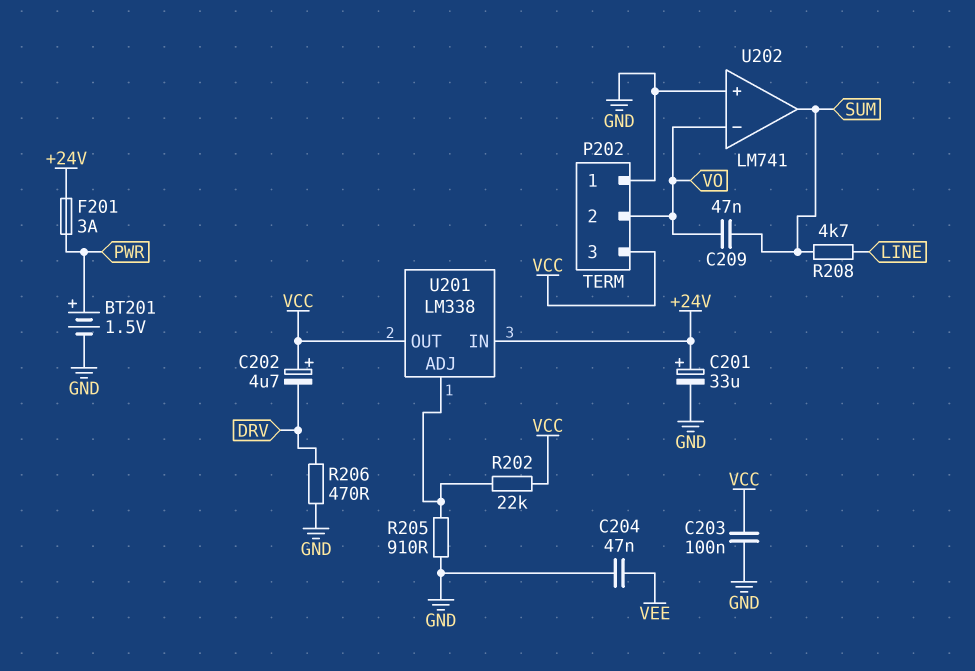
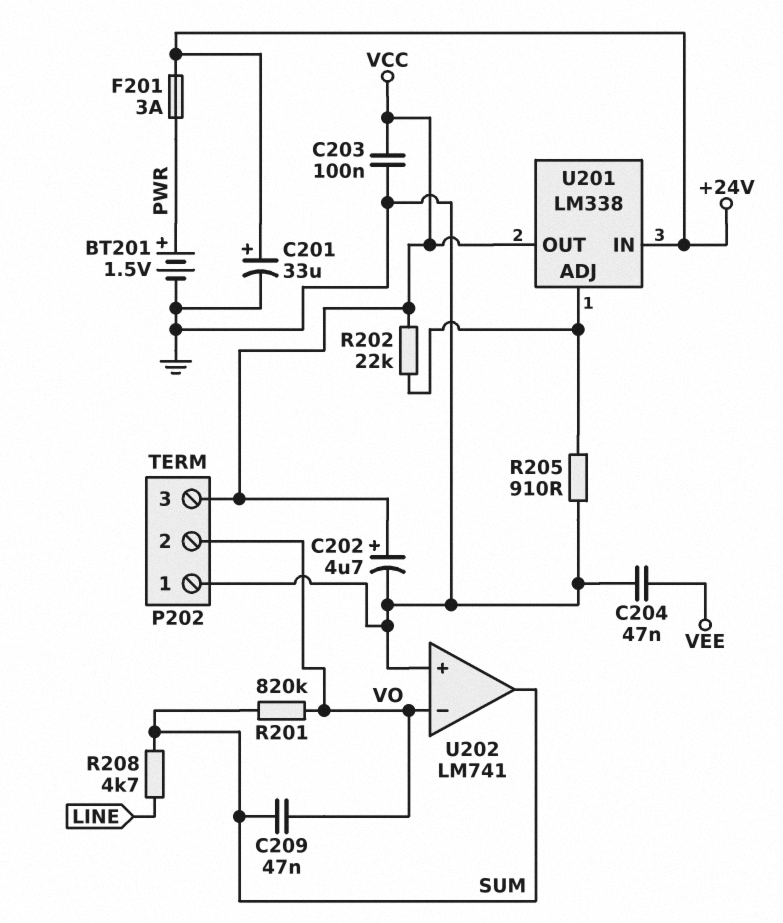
C202: 4.7uF (plus VCC, minus DRV) -> 4.7uF (plus VCC, minus GND)
R201: none -> 820k (SUM, VO)
R206: 470 (DRV, GND) -> none

